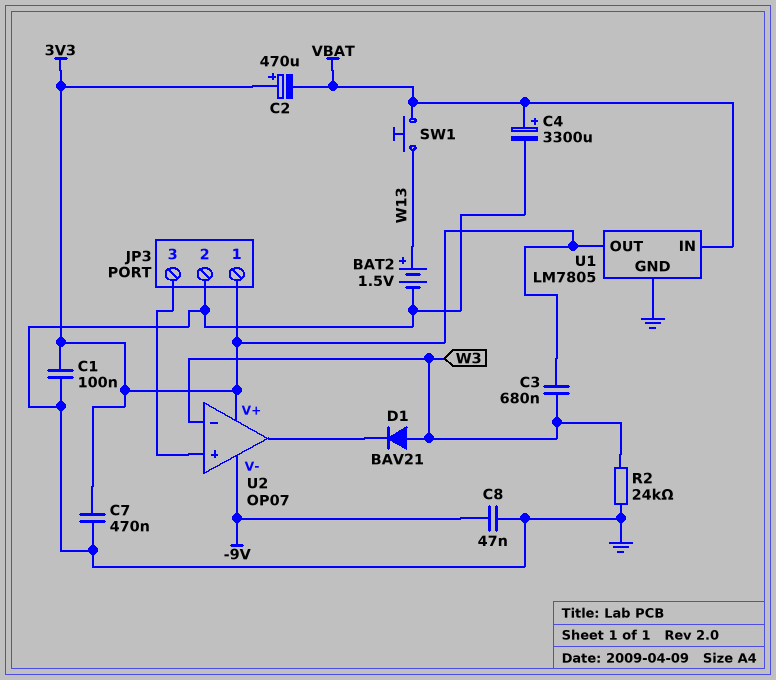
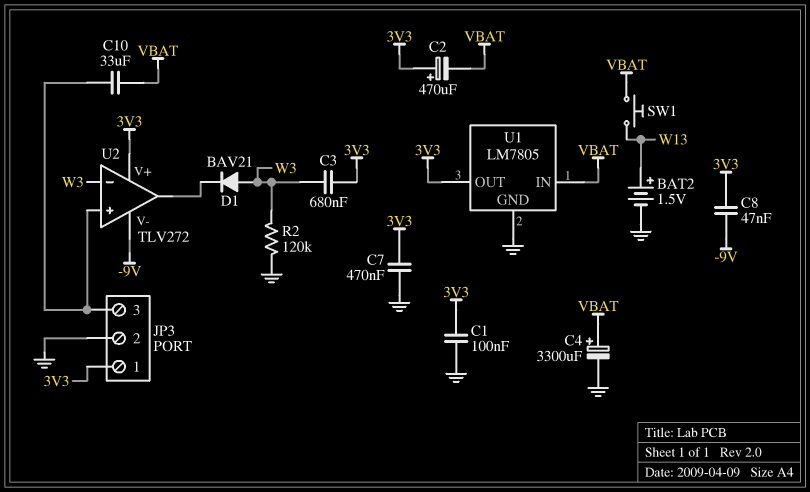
C8: 47nF (-9V, GND) -> 47nF (-9V, 3V3)
C10: none -> 33uF (JP3/3, VBAT)
R2: 24k (GND, W3) -> 120k (GND, W3)
U2: OP07 -> TLV272

